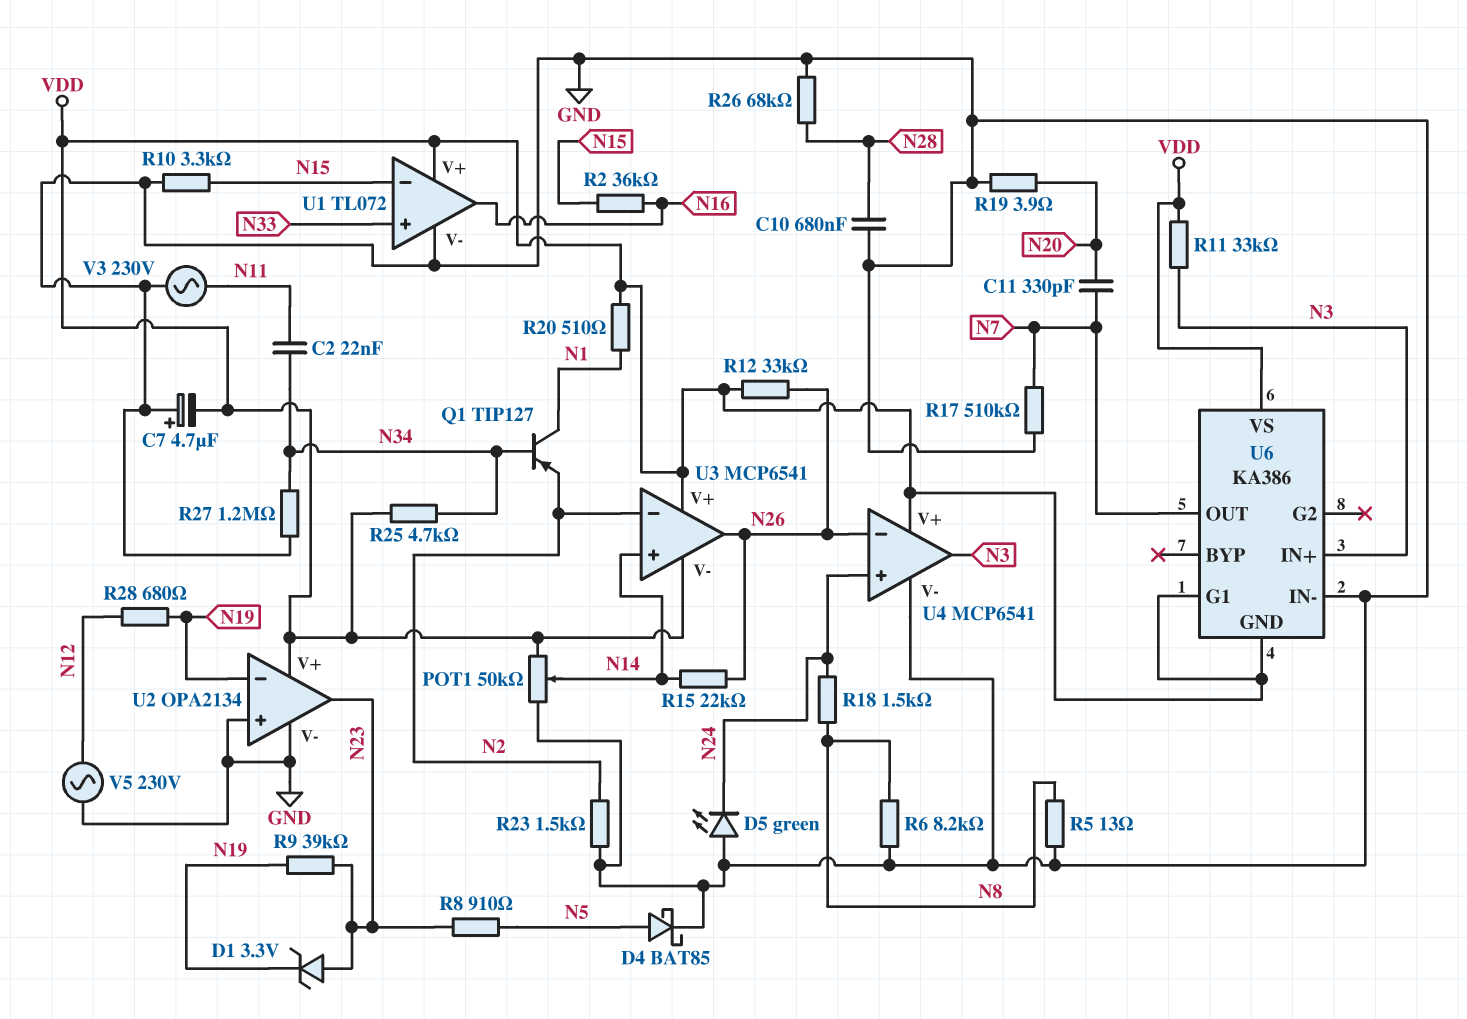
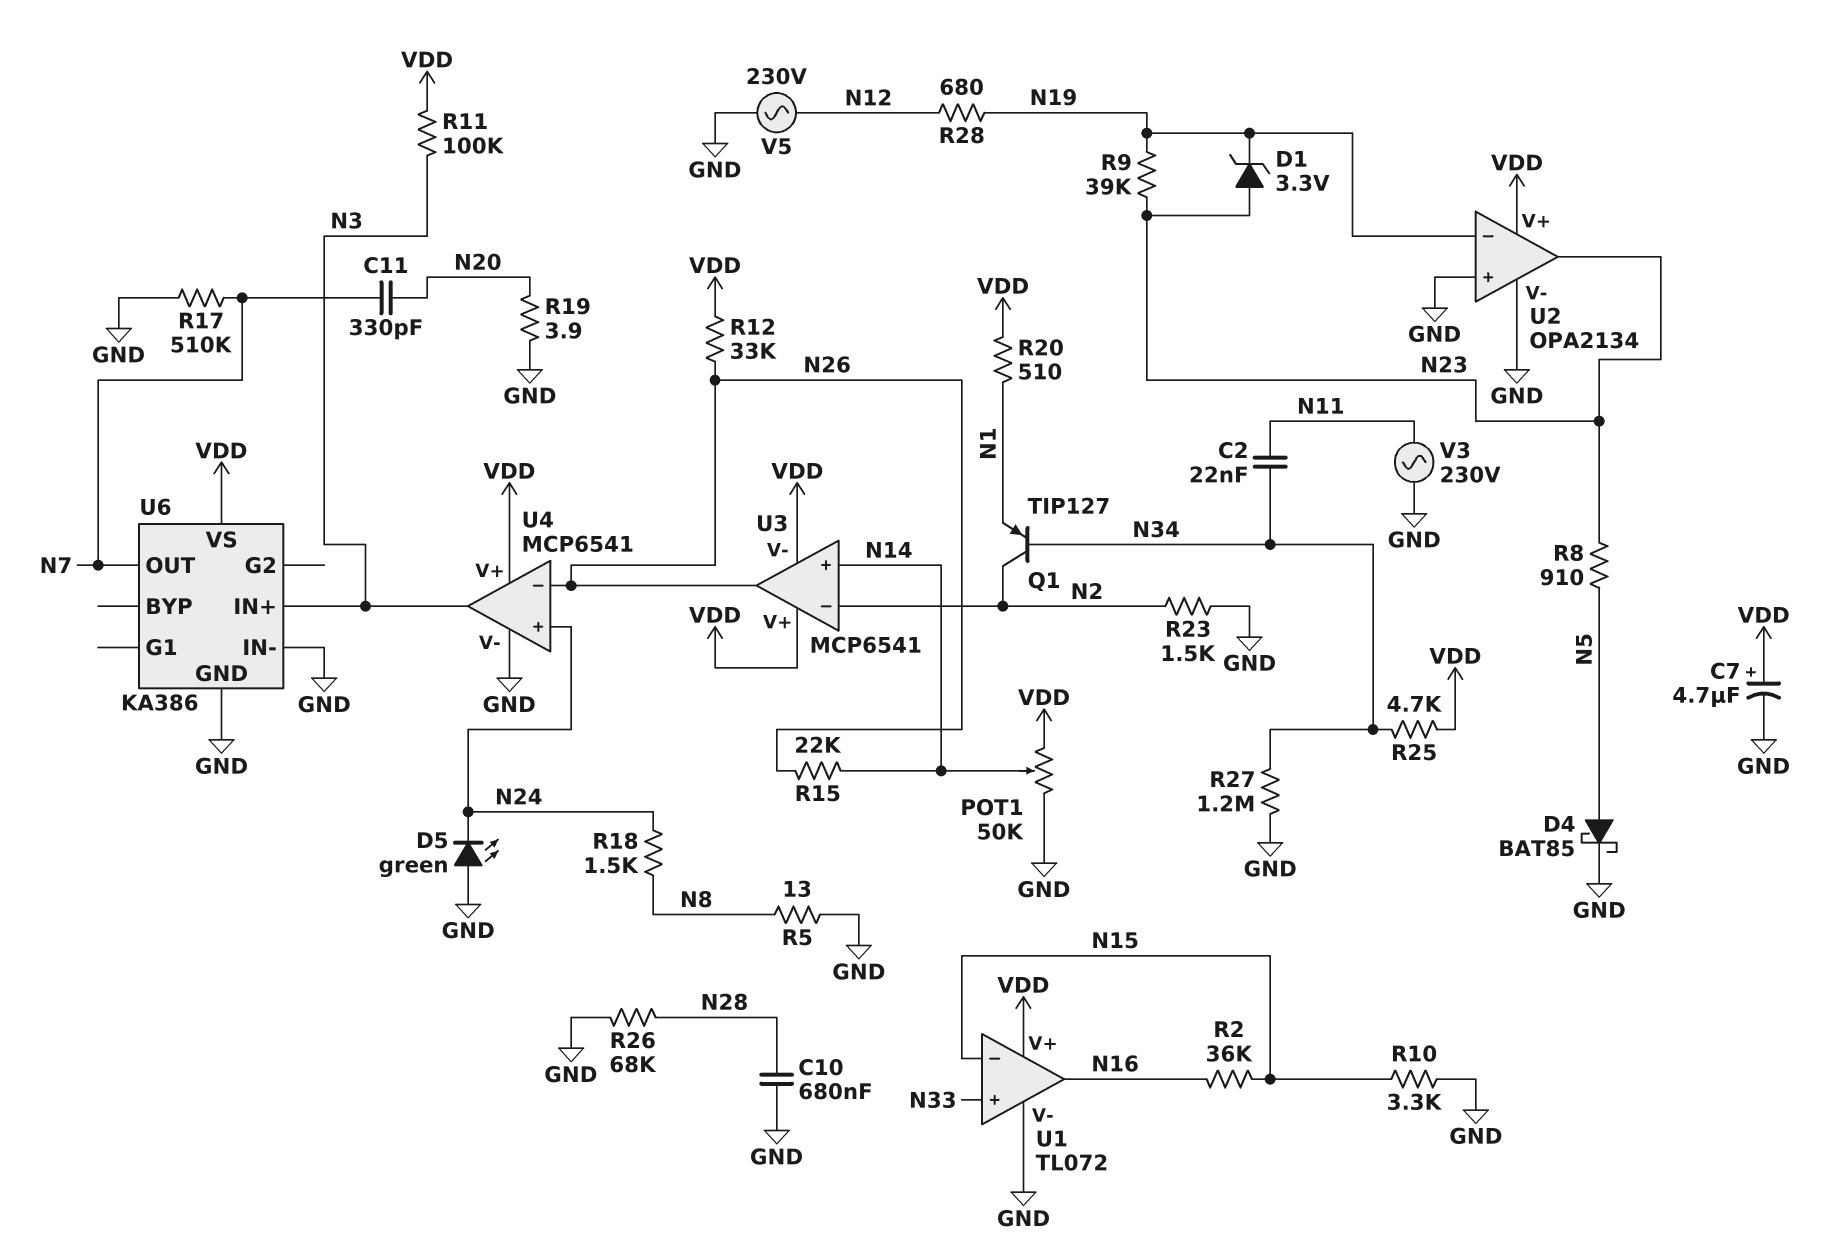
C7: 4.7uF (plus GND, minus VDD) -> 4.7uF (plus VDD, minus GND)
Q1: PNP TIP127 (B N34, C N1, E N2) -> PNP TIP127 (B N34, C N2, E N1)
R6: 8.2k (GND, N8) -> none
R11: 33k (N3, VDD) -> 100k (N3, VDD)
U6 pin G1: VDD -> none
U6 pin GND: VDD -> GND

